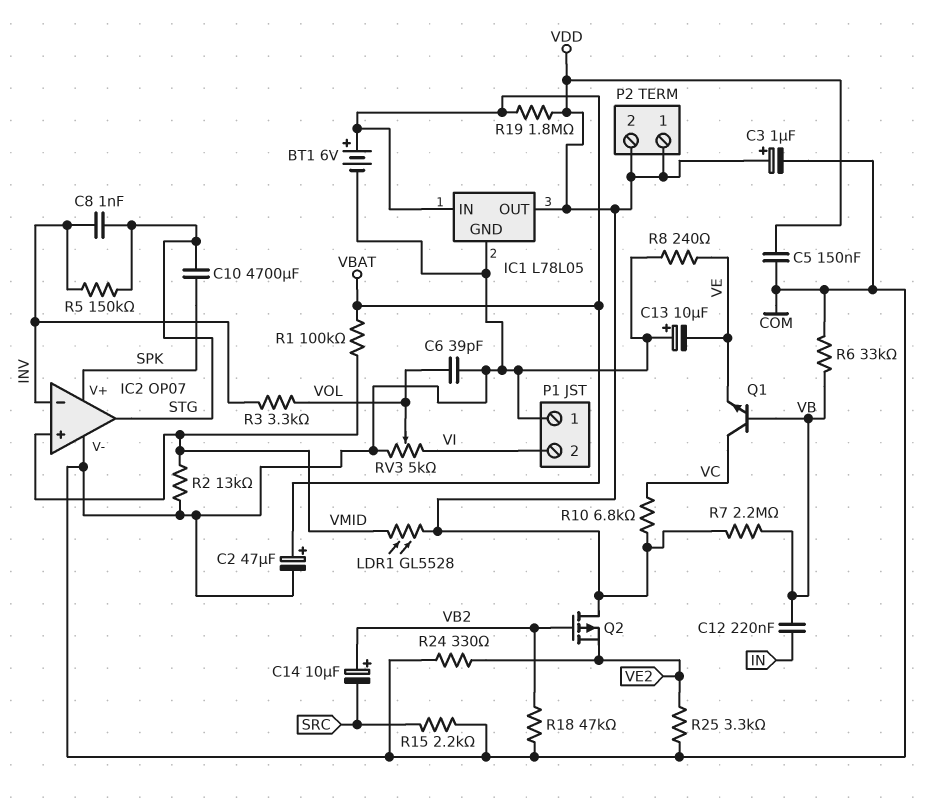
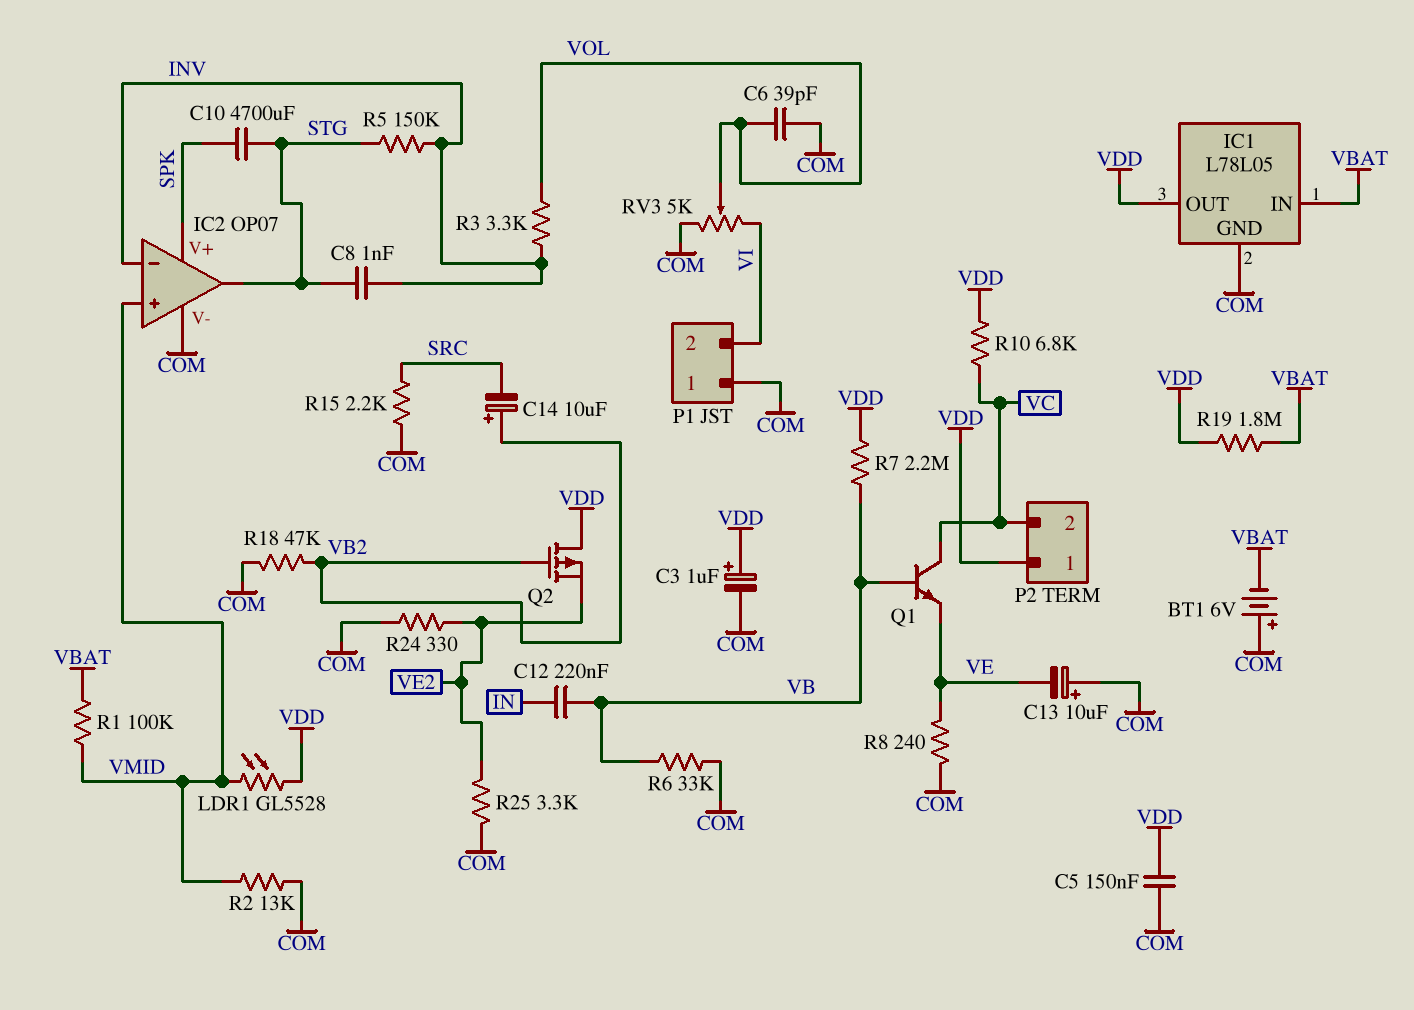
BT1: 6V (plus VBAT, minus COM) -> 6V (plus COM, minus VBAT)
C2: 47uF (plus VBAT, minus COM) -> none
P2 pin 2: VDD -> VC

